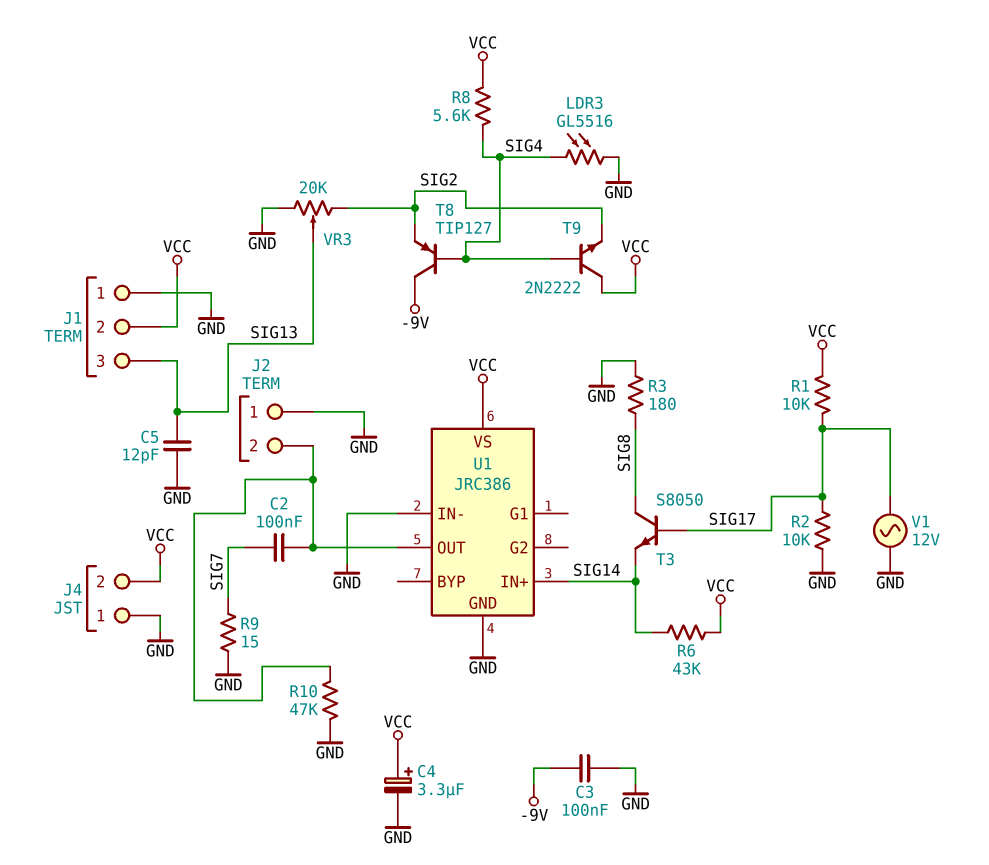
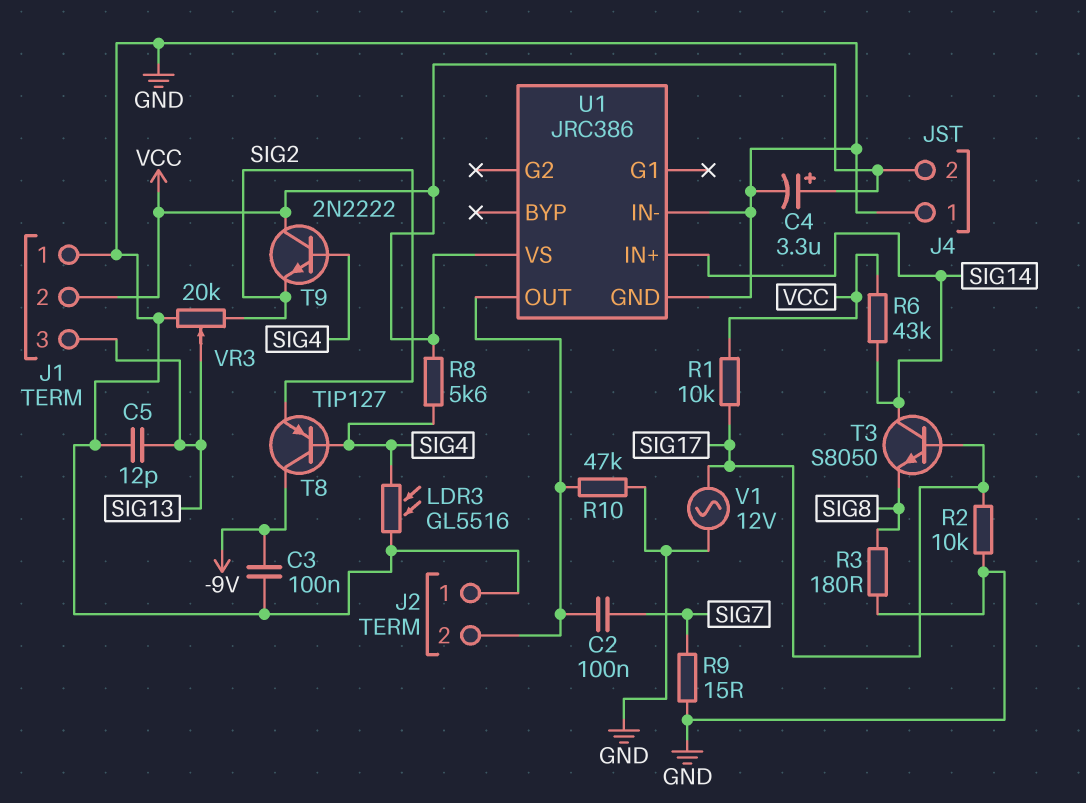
T3: NPN S8050 (B SIG17, C SIG8, E SIG14) -> NPN S8050 (B SIG17, C SIG14, E SIG8)

